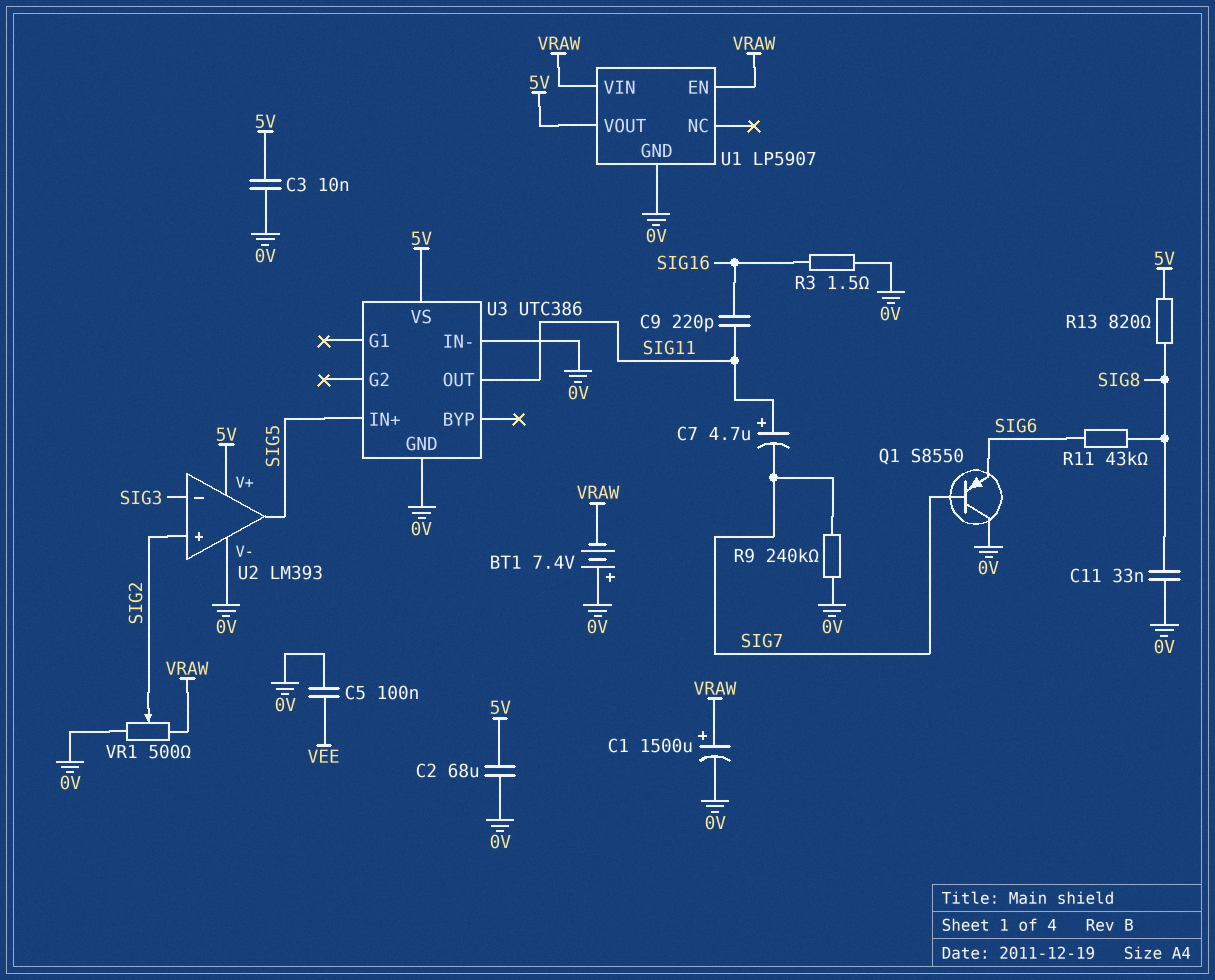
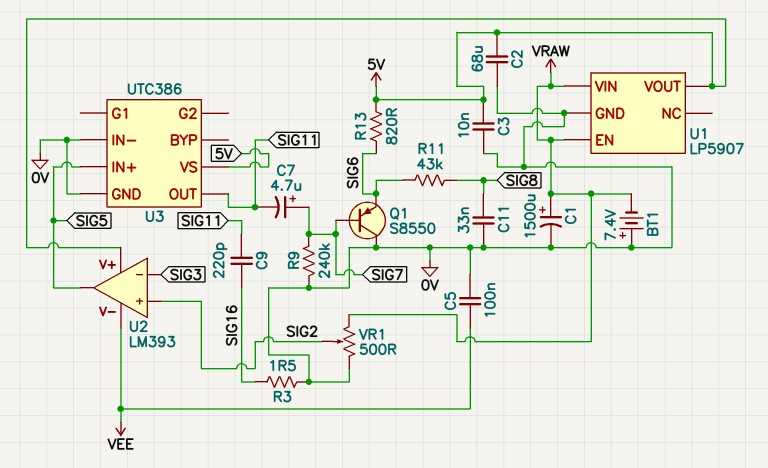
C7: 4.7uF (plus SIG11, minus SIG7) -> 4.7uF (plus SIG7, minus SIG11)
R13: 820 (5V, SIG8) -> 820 (5V, SIG6)
U2 pin V-: 0V -> VEE

